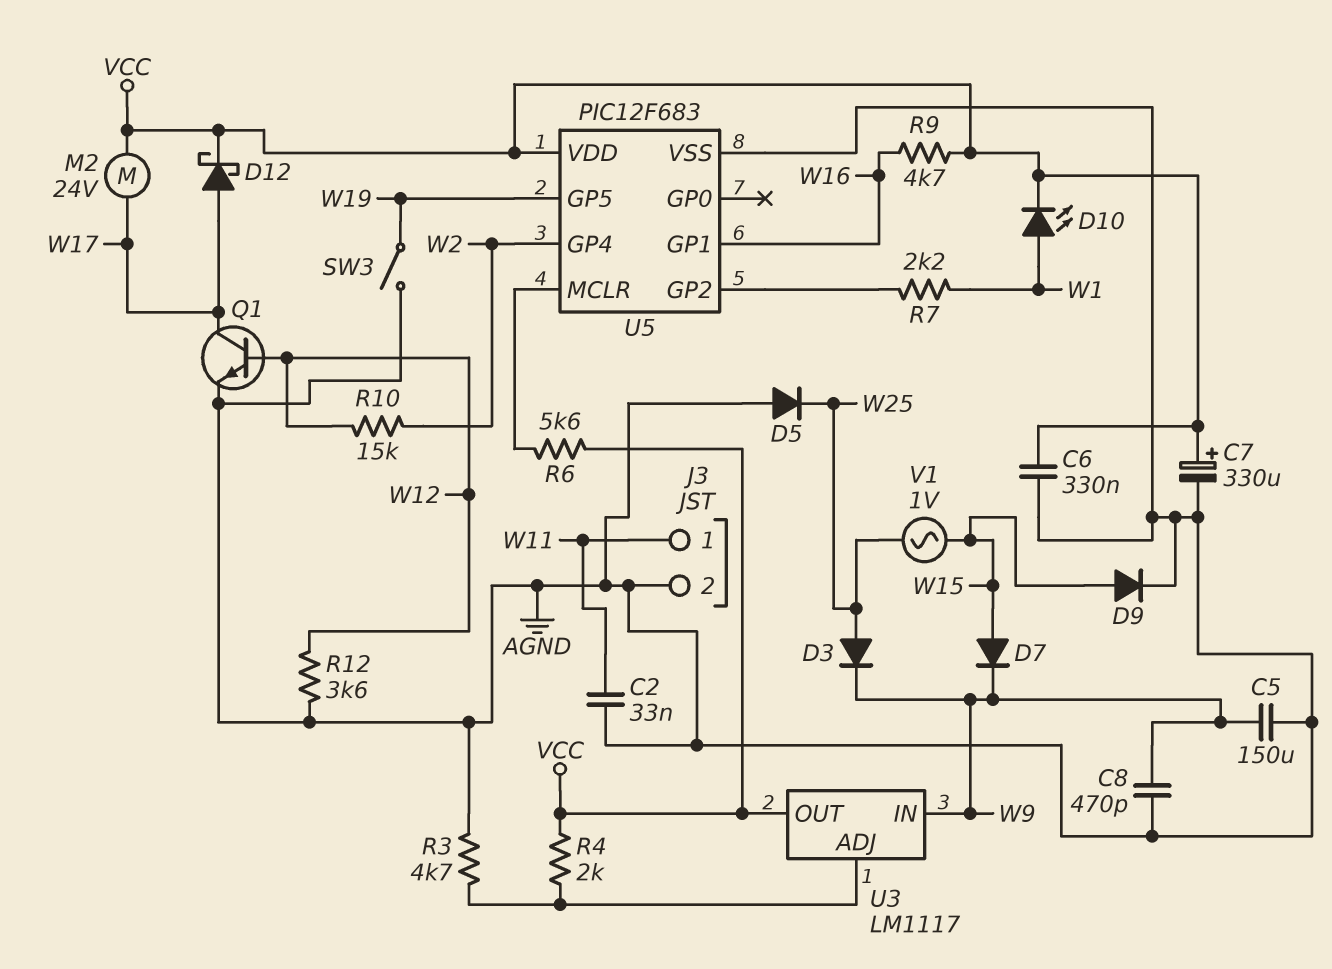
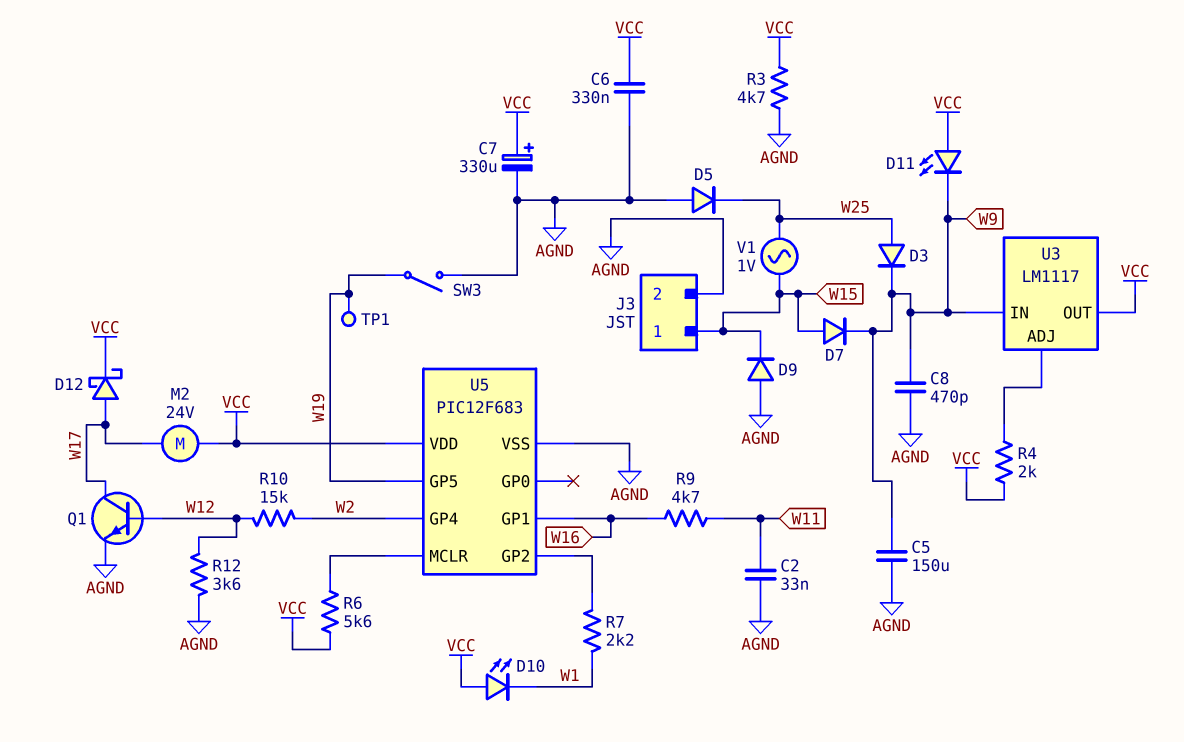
D9: diode (A W15, K AGND) -> diode (A AGND, K W15)
D10: LED (A W1, K VCC) -> LED (A VCC, K W1)
D11: none -> LED (A VCC, K W9)
J3 pin 1: W11 -> W15
R3: 4.7k (AGND, U3/ADJ) -> 4.7k (AGND, VCC)
R9: 4.7k (VCC, W16) -> 4.7k (W11, W16)
TP1: none -> test point (W19)

